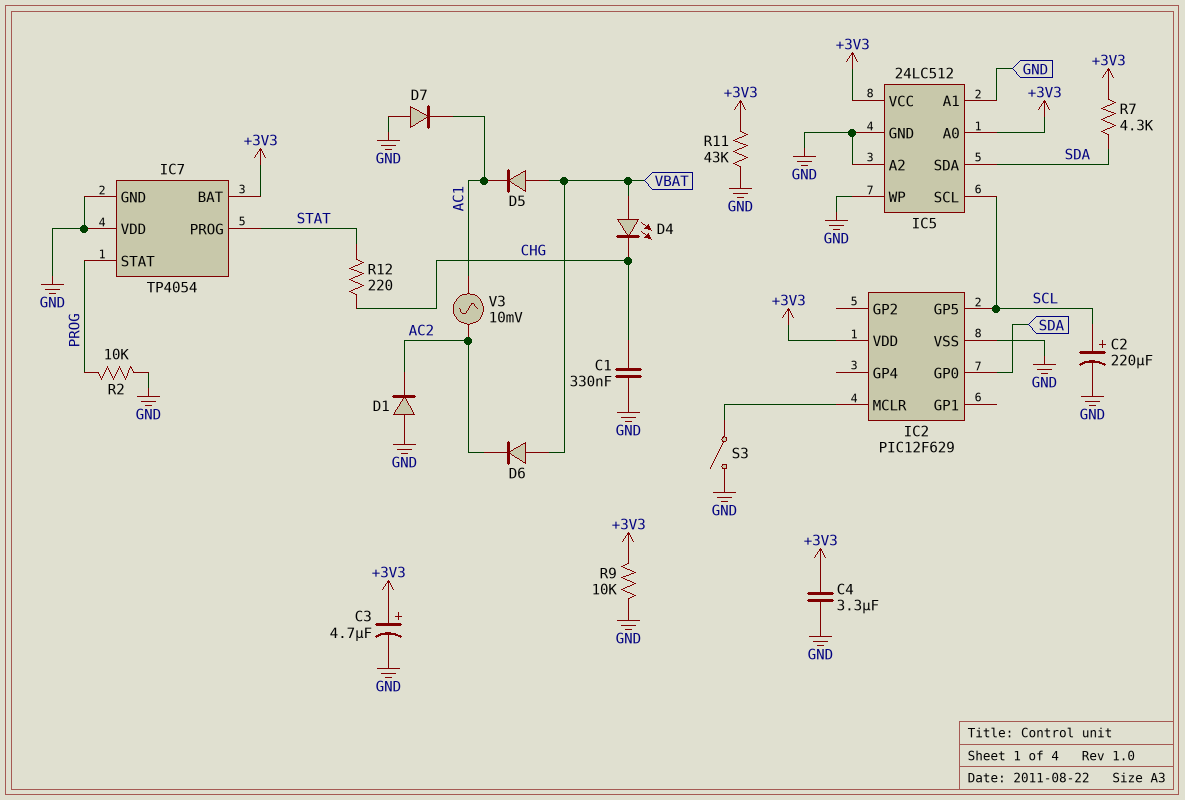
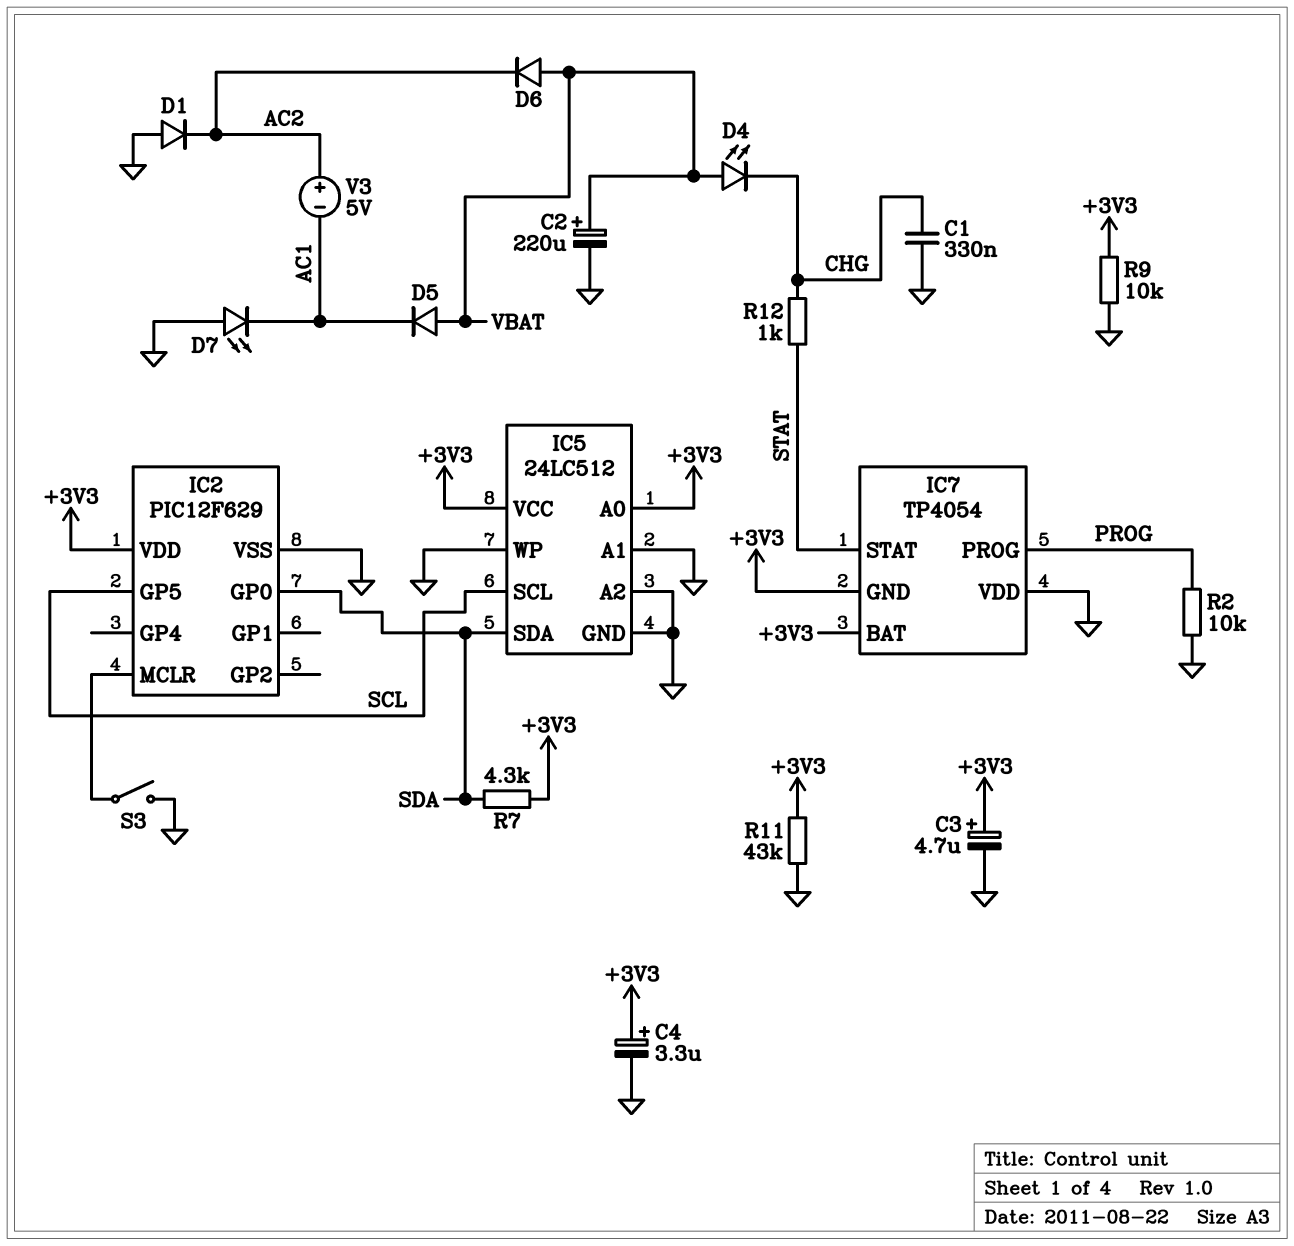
C2: 220uF (plus SCL, minus GND) -> 220uF (plus VBAT, minus GND)
C4: 3.3uF (+3V3, GND) -> 3.3uF (plus +3V3, minus GND)
D7: diode (A GND, K AC1) -> LED (A GND, K AC1)
IC7 pin GND: GND -> +3V3
IC7 pin PROG: STAT -> PROG
IC7 pin STAT: PROG -> STAT
R12: 220 (CHG, STAT) -> 1k (CHG, STAT)
V3: AC 10mV (AC1, AC2) -> 5V (plus AC2, minus AC1)

